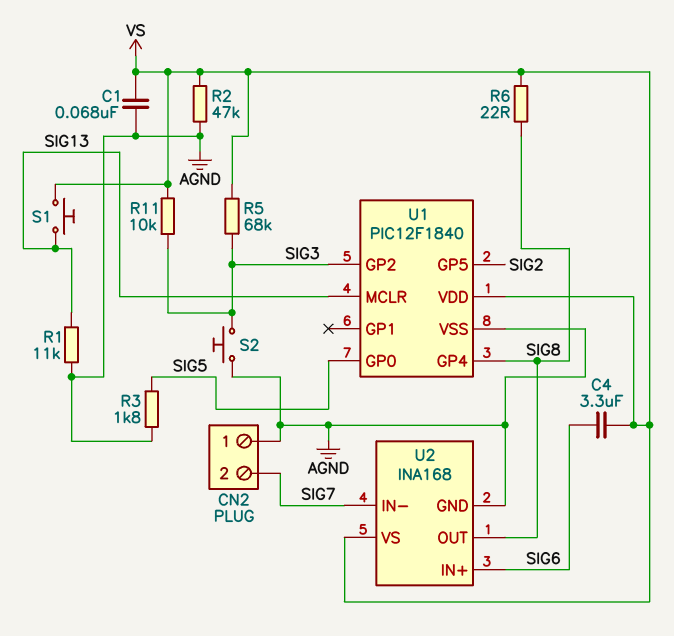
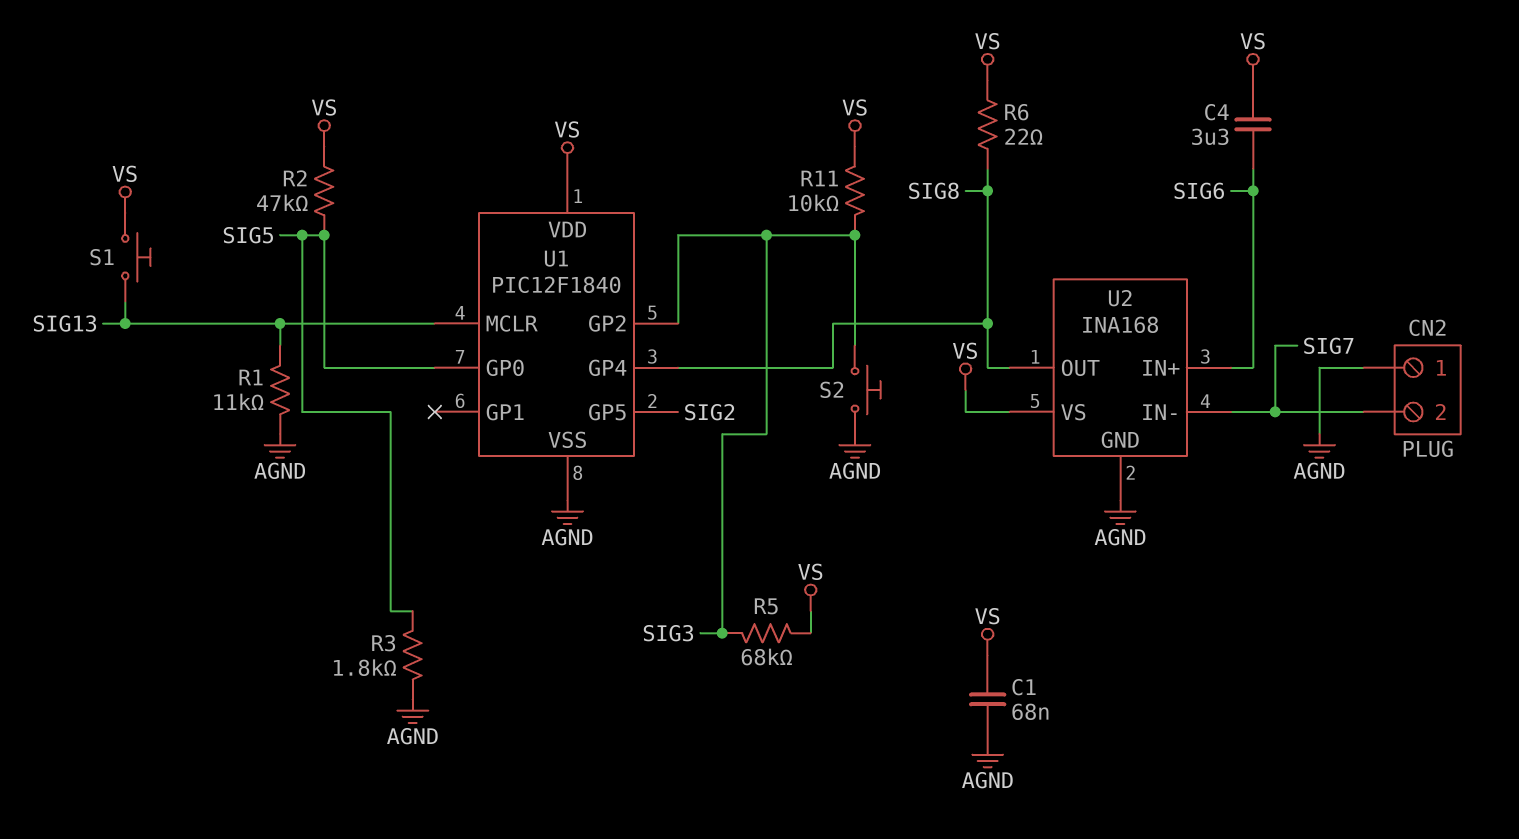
R2: 47k (AGND, VS) -> 47k (SIG5, VS)

